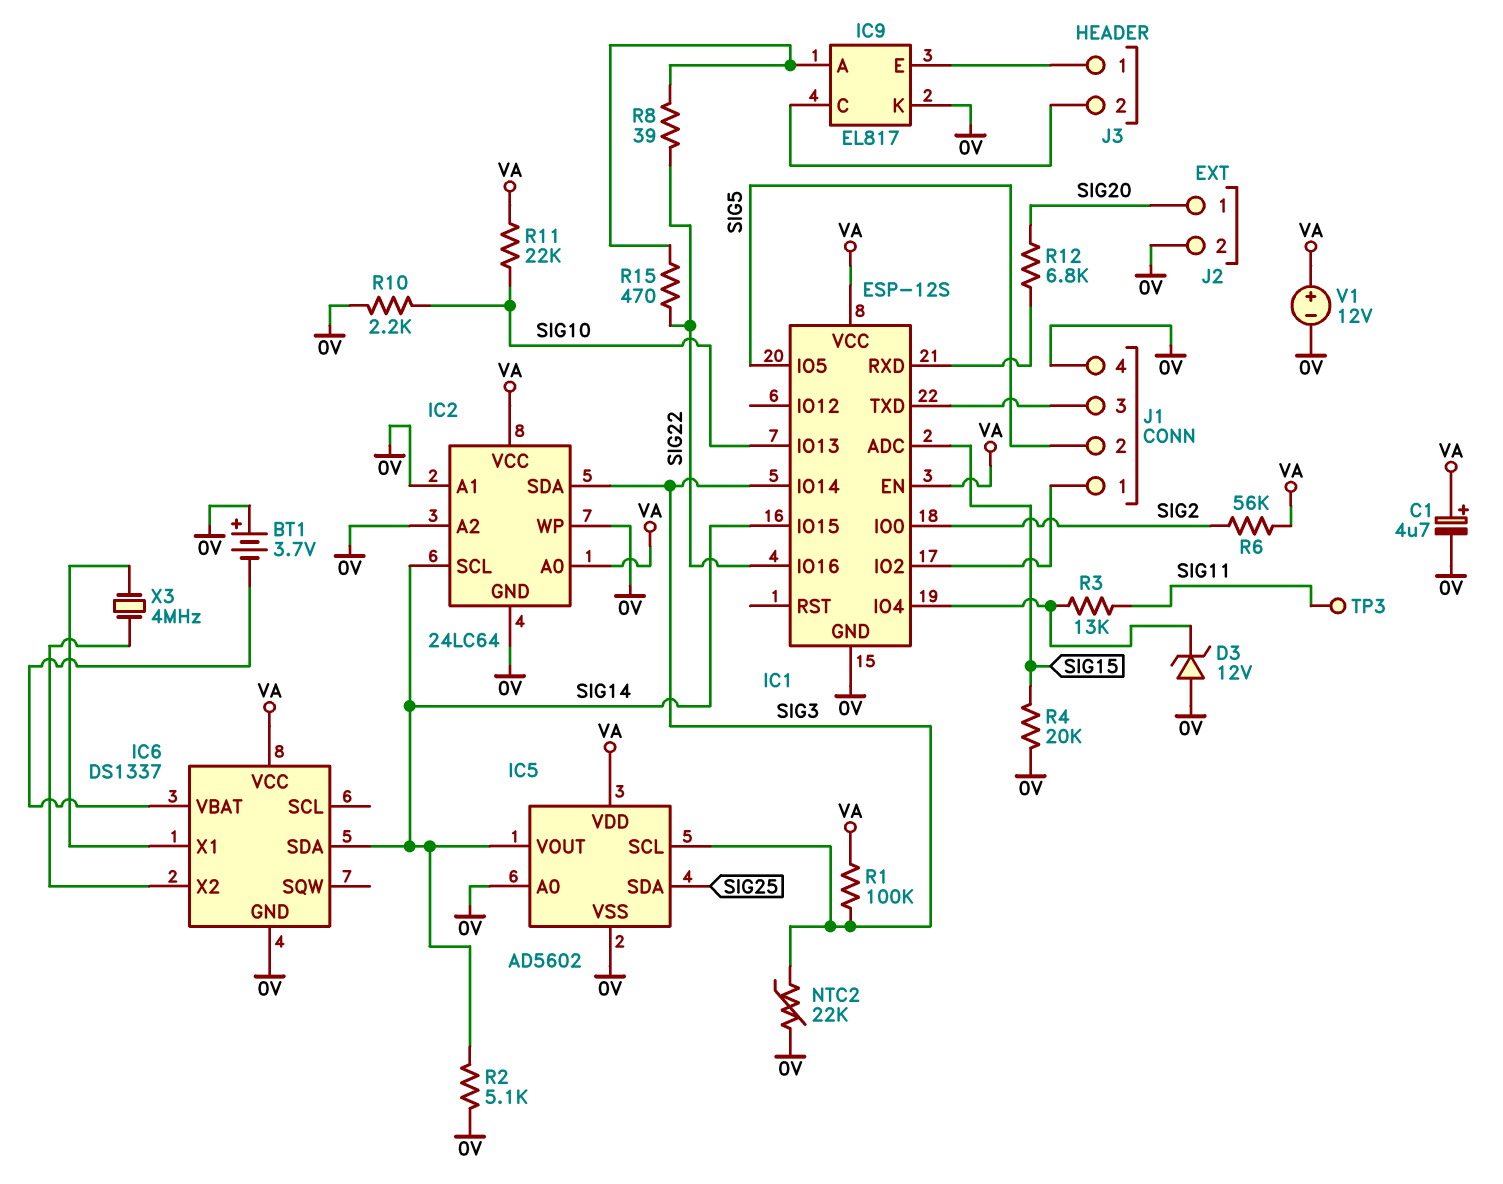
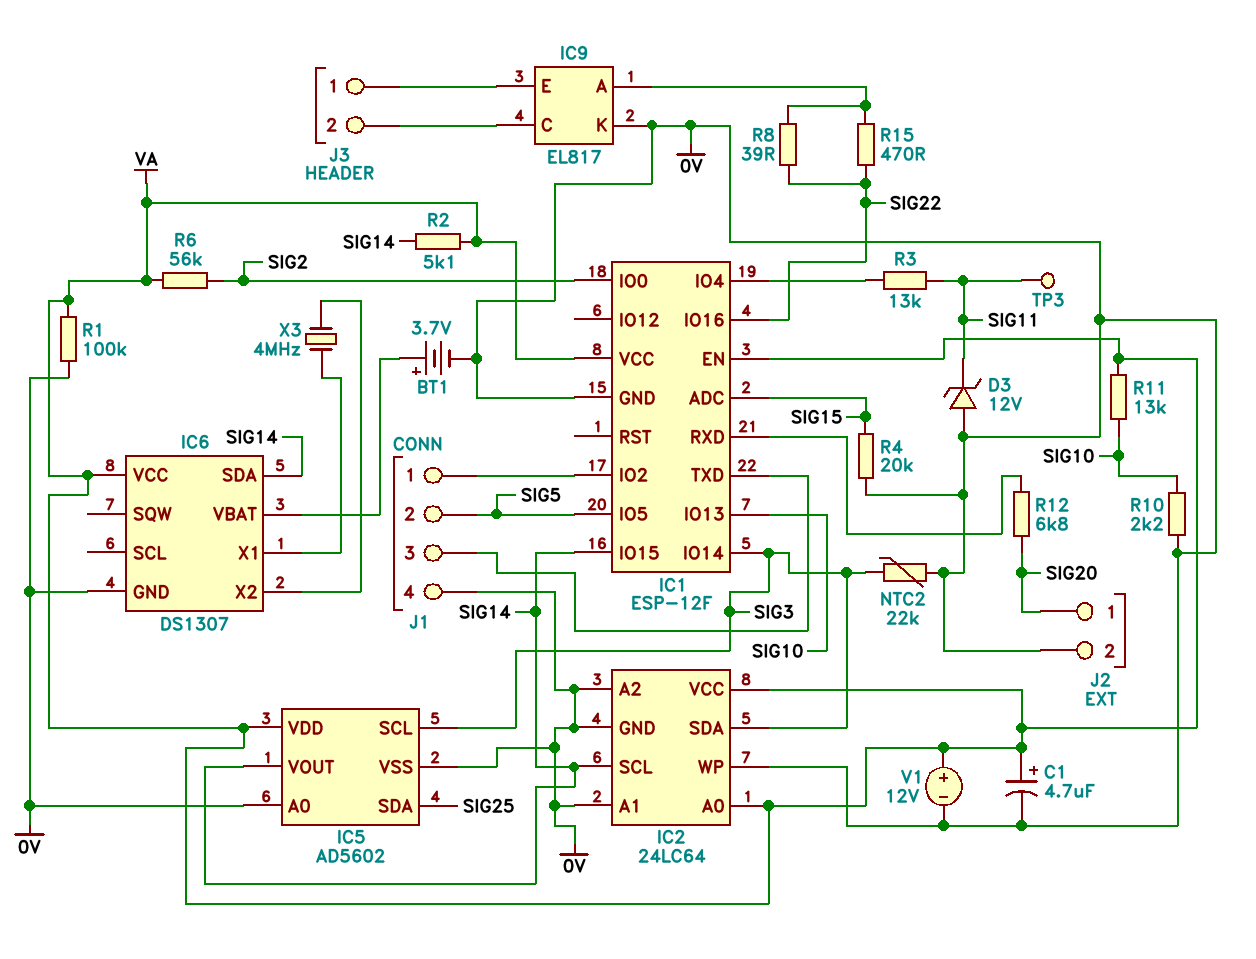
BT1: 3.7V (plus 0V, minus IC6/VBAT) -> 3.7V (plus IC6/VBAT, minus 0V)
D3: zener 12V (A 0V, K IC1/IO4) -> zener 12V (A 0V, K SIG11)
IC1: ESP-12S -> ESP-12F
IC6: DS1337 -> DS1307
R1: 100k (SIG3, VA) -> 100k (0V, VA)
R2: 5.1k (0V, SIG14) -> 5.1k (SIG14, VA)
R11: 22k (SIG10, VA) -> 13k (SIG10, VA)

